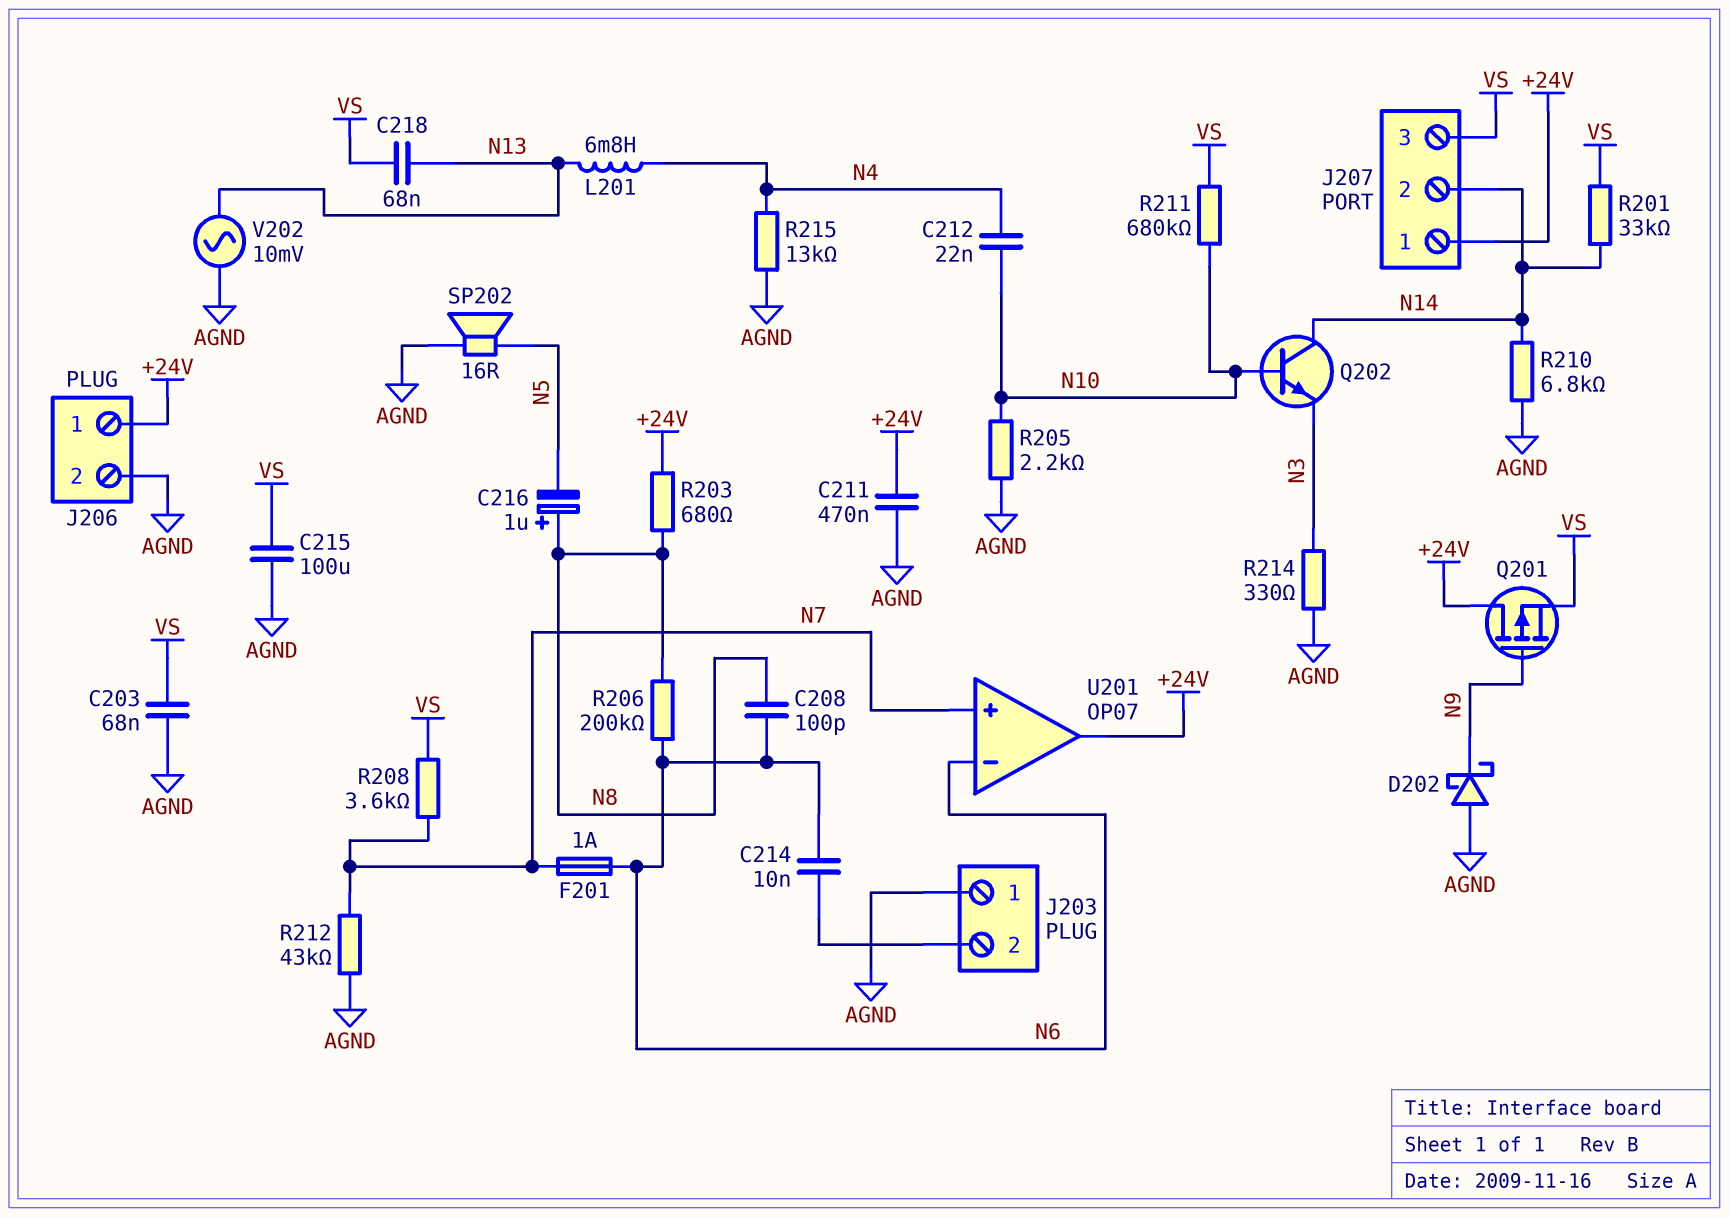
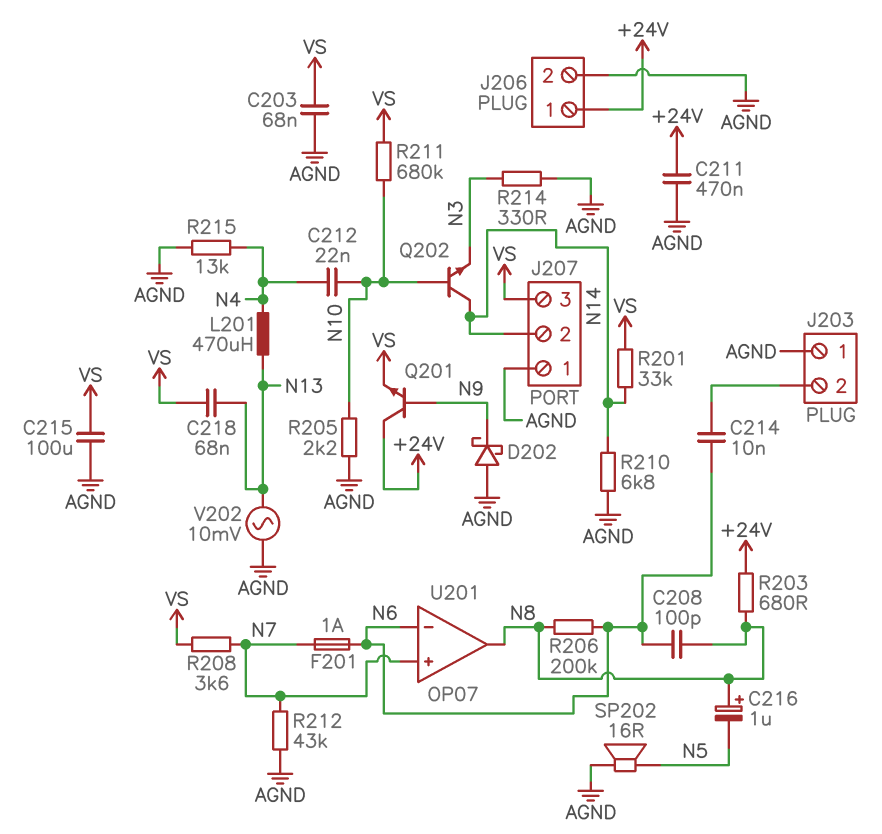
J207 pin 1: +24V -> AGND
L201: 6.8mH (N4, N13) -> 470uH (N4, N13)
Q201: PMOS (G N9, D +24V, S VS) -> NPN (B N9, C +24V, E VS)
U201 pin out: +24V -> N8

